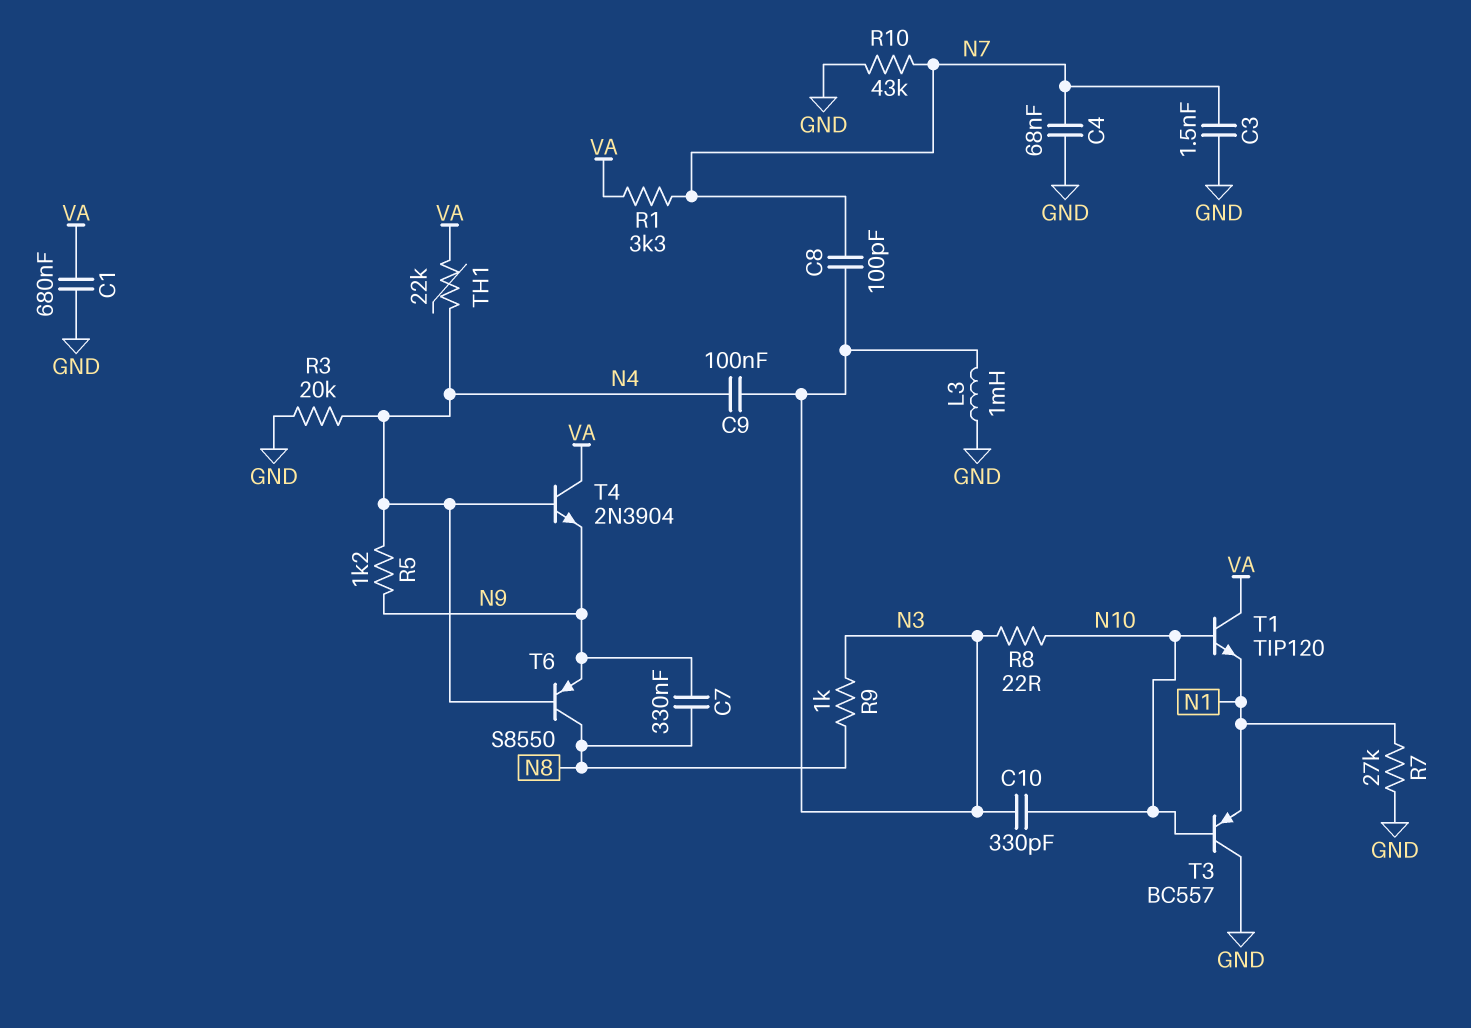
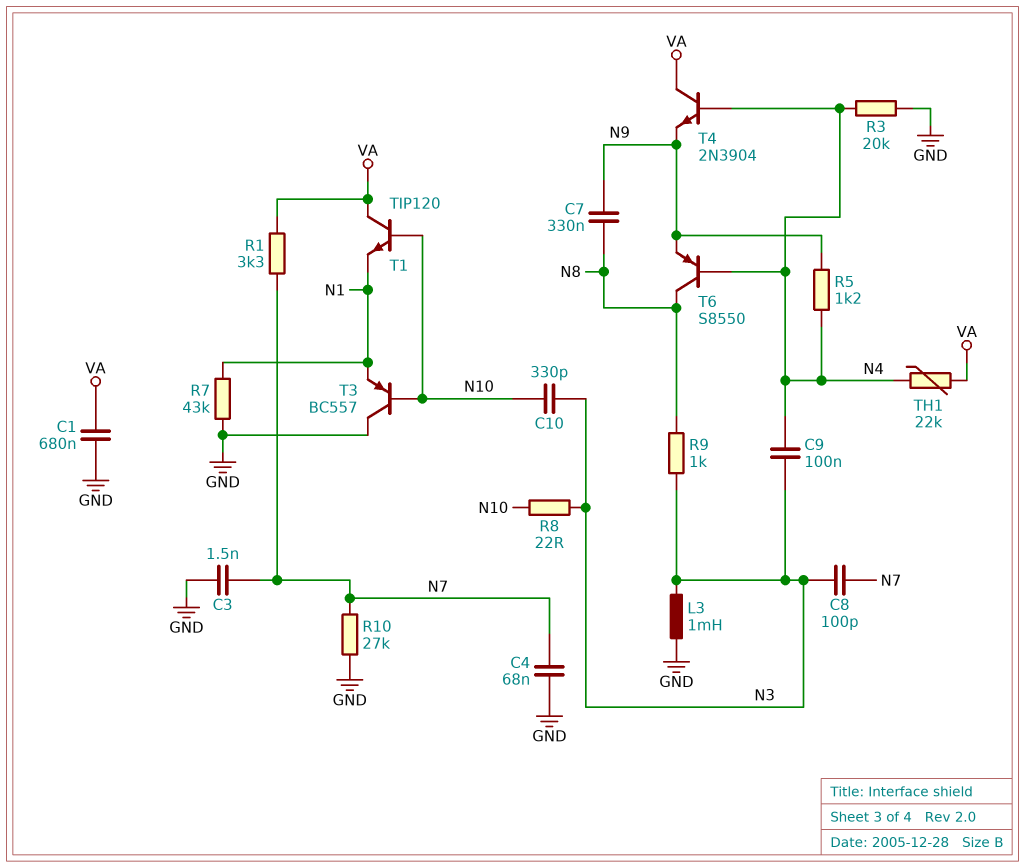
R7: 27k (GND, N1) -> 43k (GND, N1)
R10: 43k (GND, N7) -> 27k (GND, N7)

